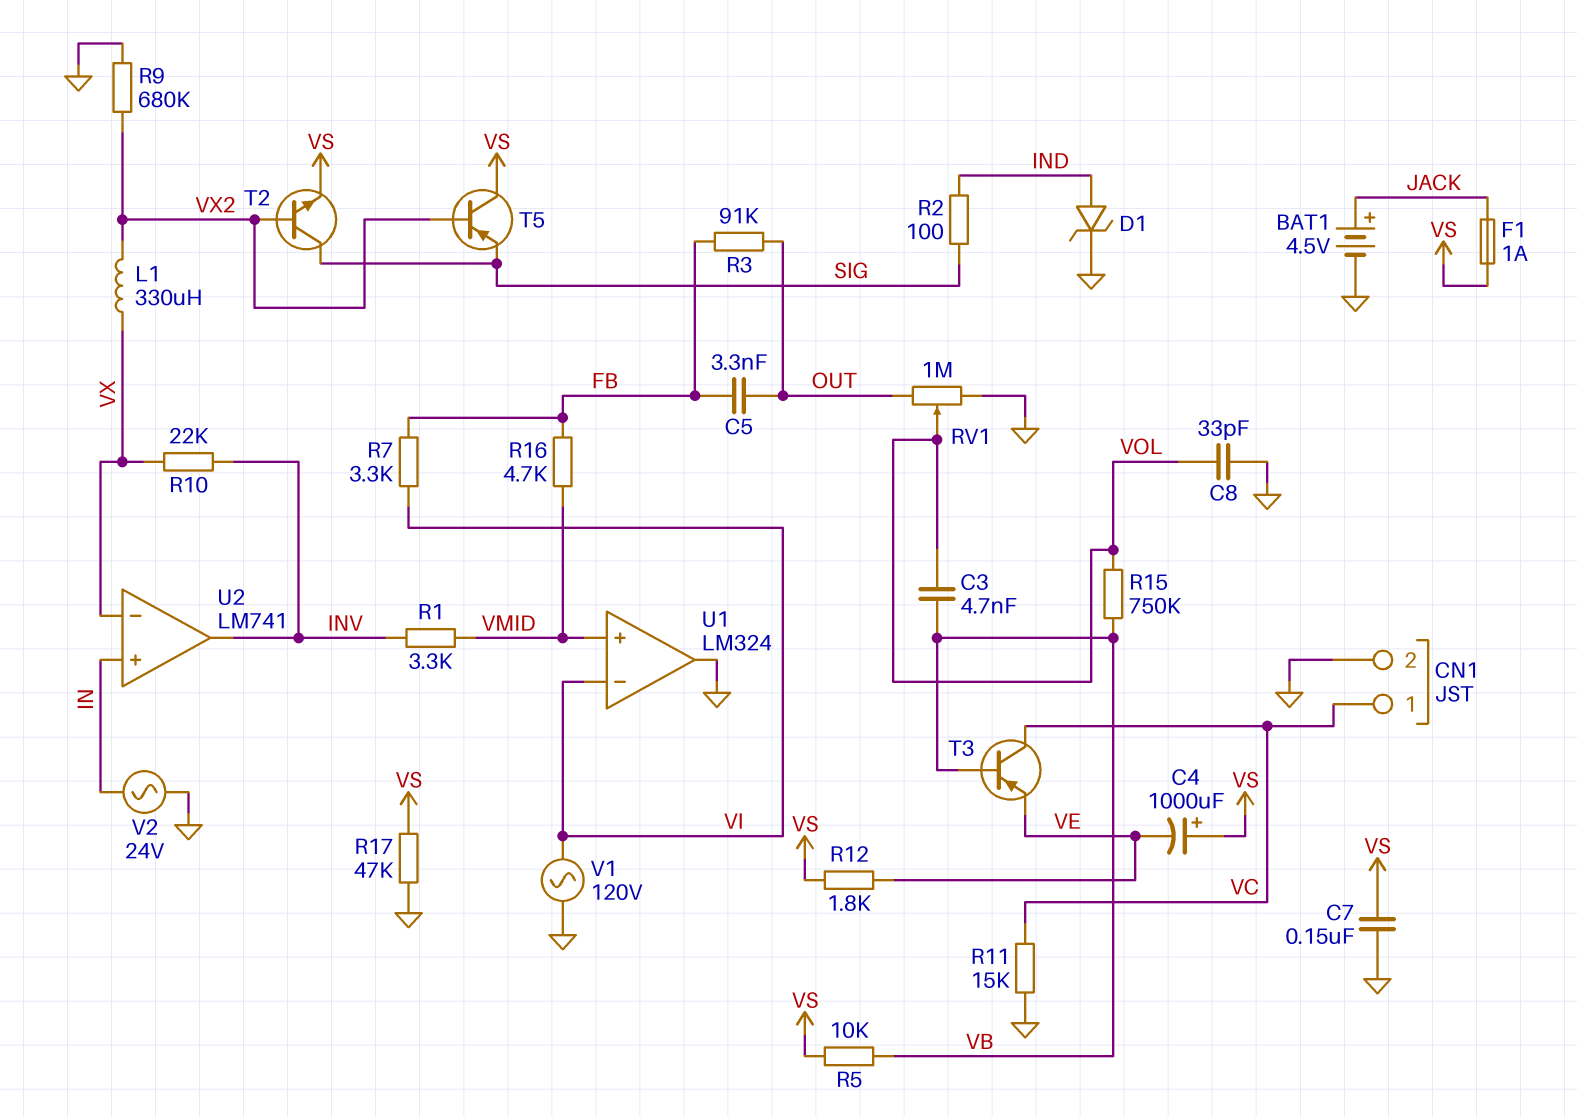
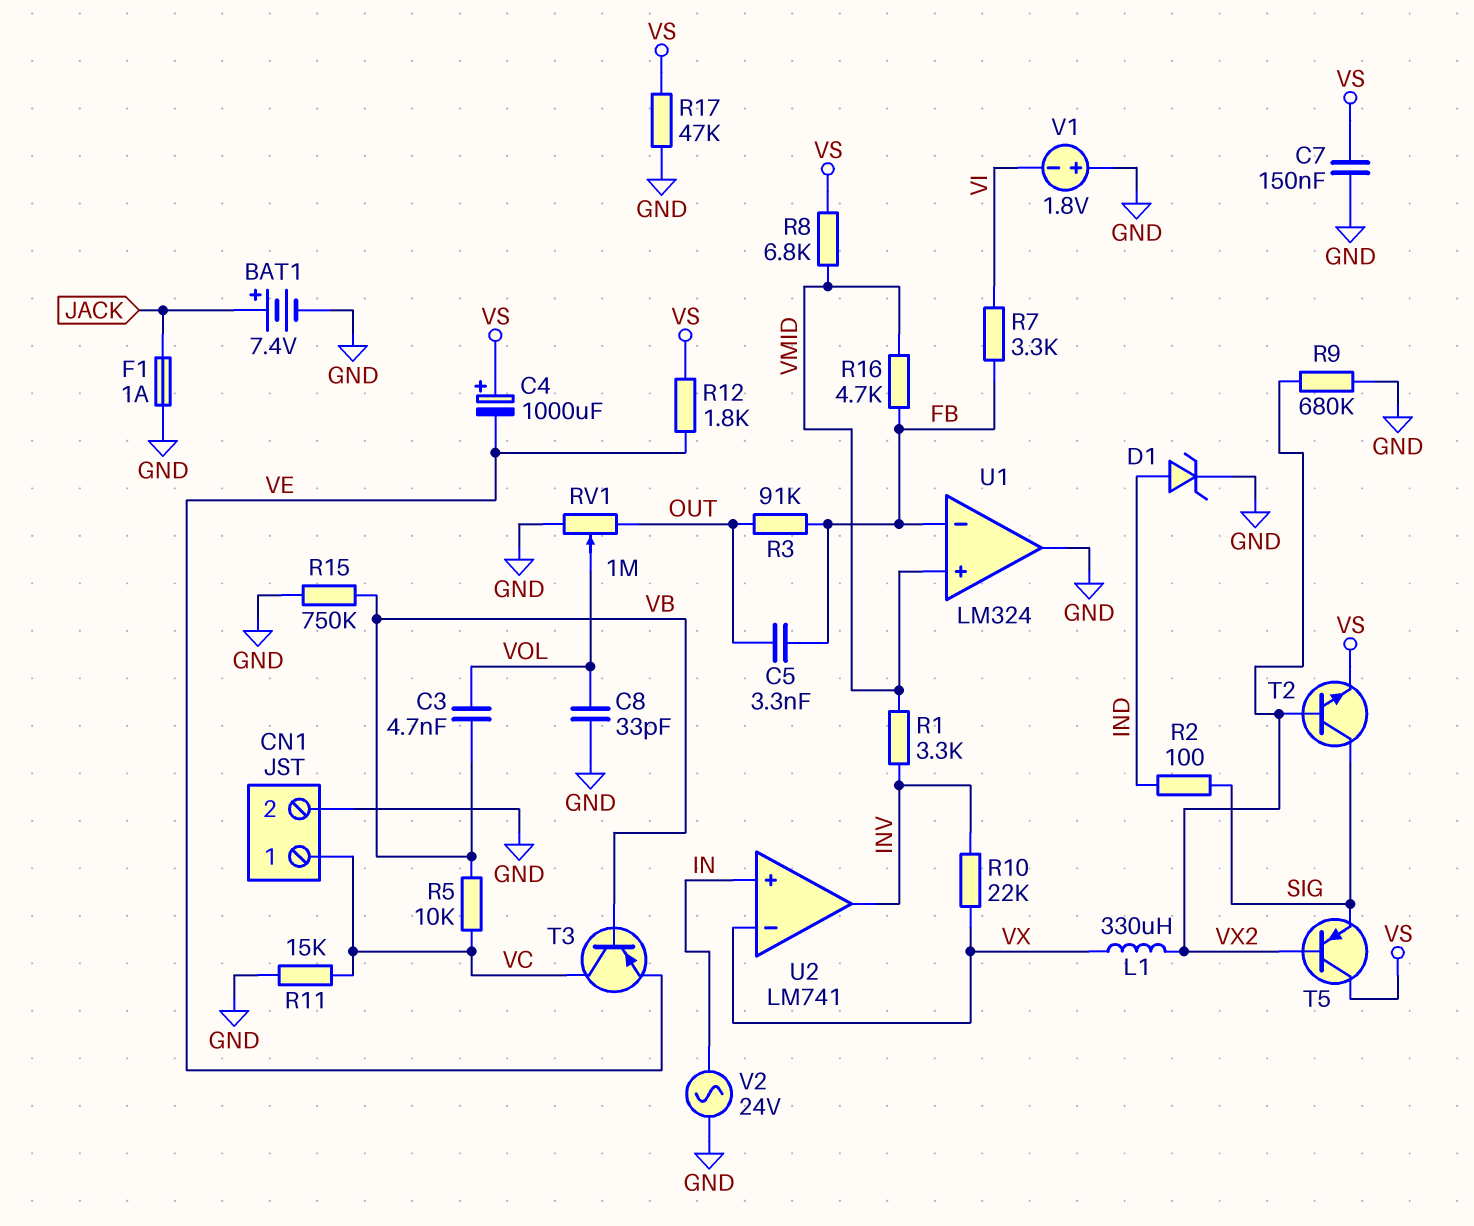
BAT1: 4.5V (plus JACK, minus GND) -> 7.4V (plus JACK, minus GND)
F1: 1A (JACK, VS) -> 1A (GND, JACK)
R5: 10k (VB, VS) -> 10k (VB, VC)
R8: none -> 6.8k (VMID, VS)
R15: 750k (VB, VOL) -> 750k (GND, VB)
U1 pin in-: VI -> FB
V1: AC 120V (GND, VI) -> 1.8V (plus GND, minus VI)

